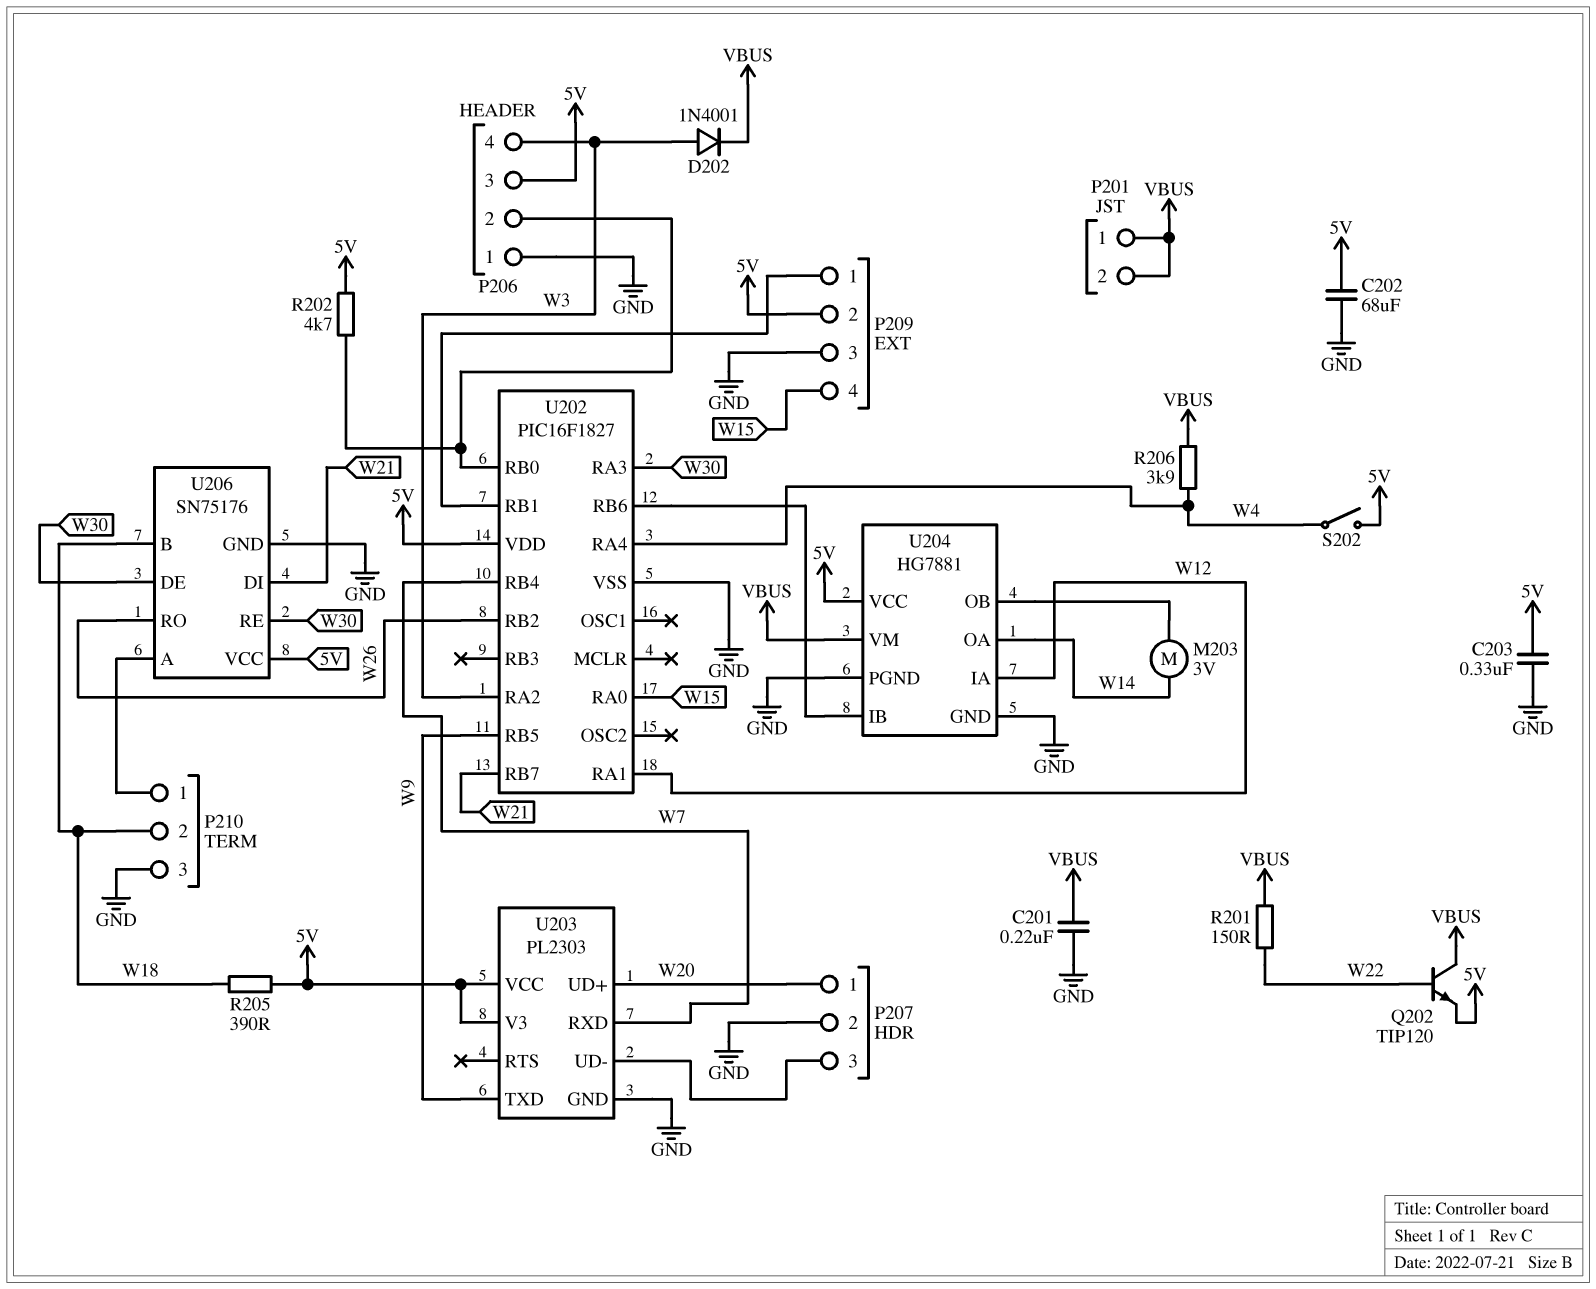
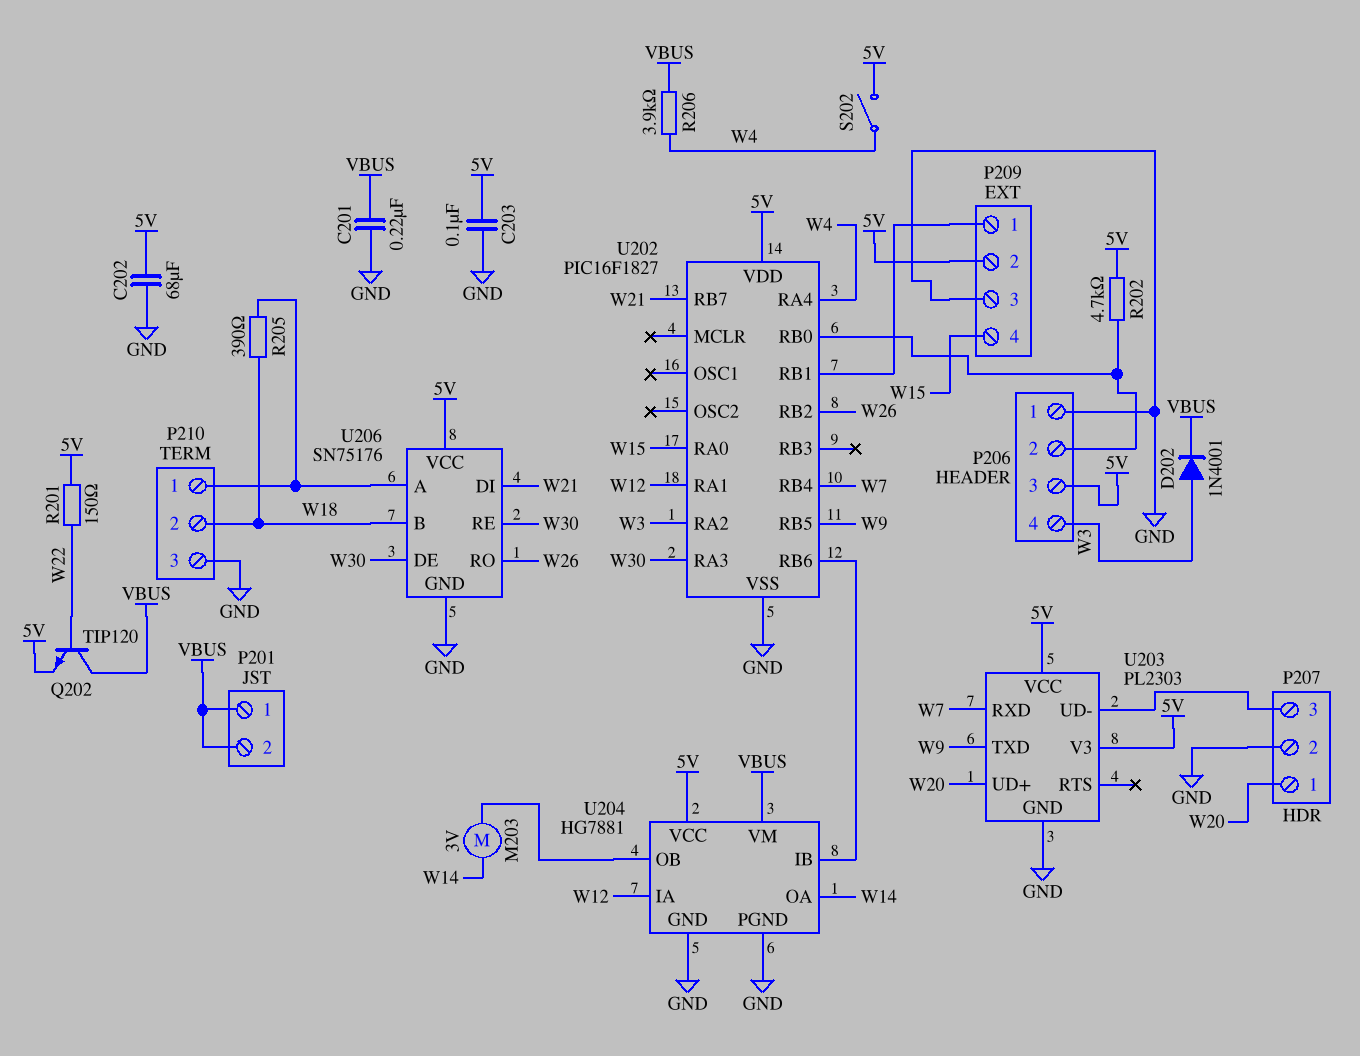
C203: 330nF (5V, GND) -> 100nF (5V, GND)
R201: 150 (VBUS, W22) -> 150 (5V, W22)
R205: 390 (5V, W18) -> 390 (P210/1, W18)

